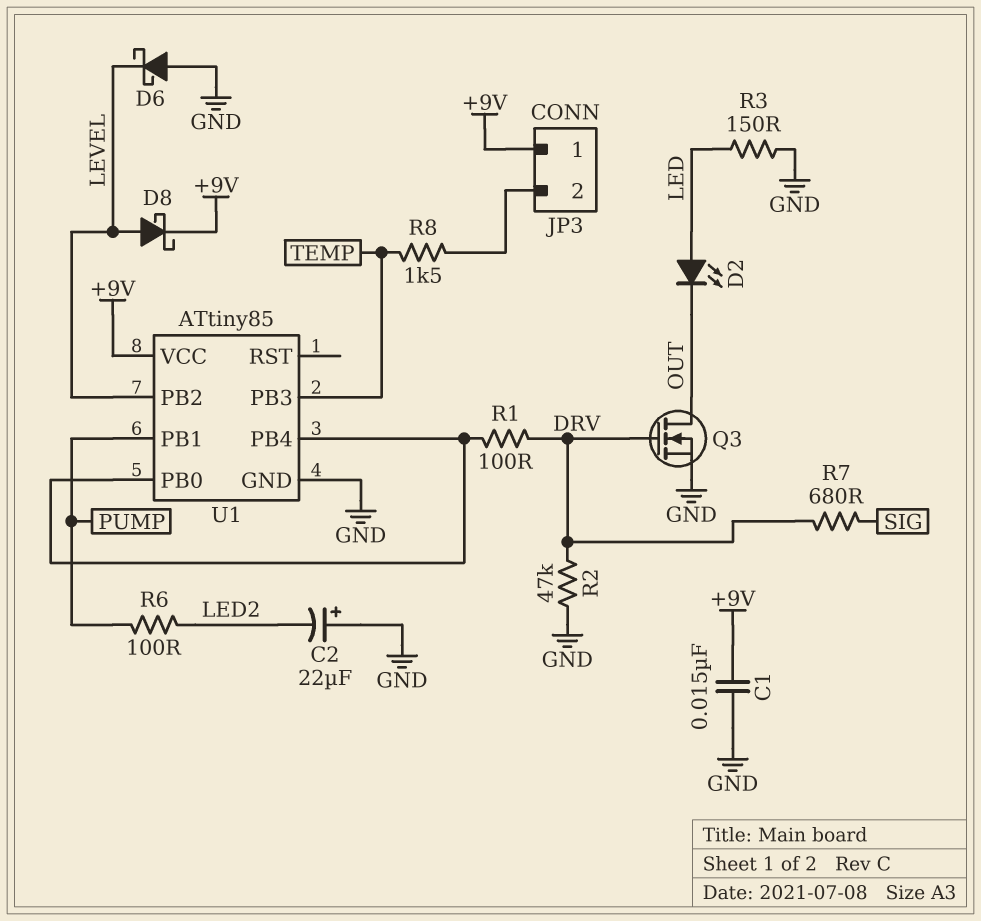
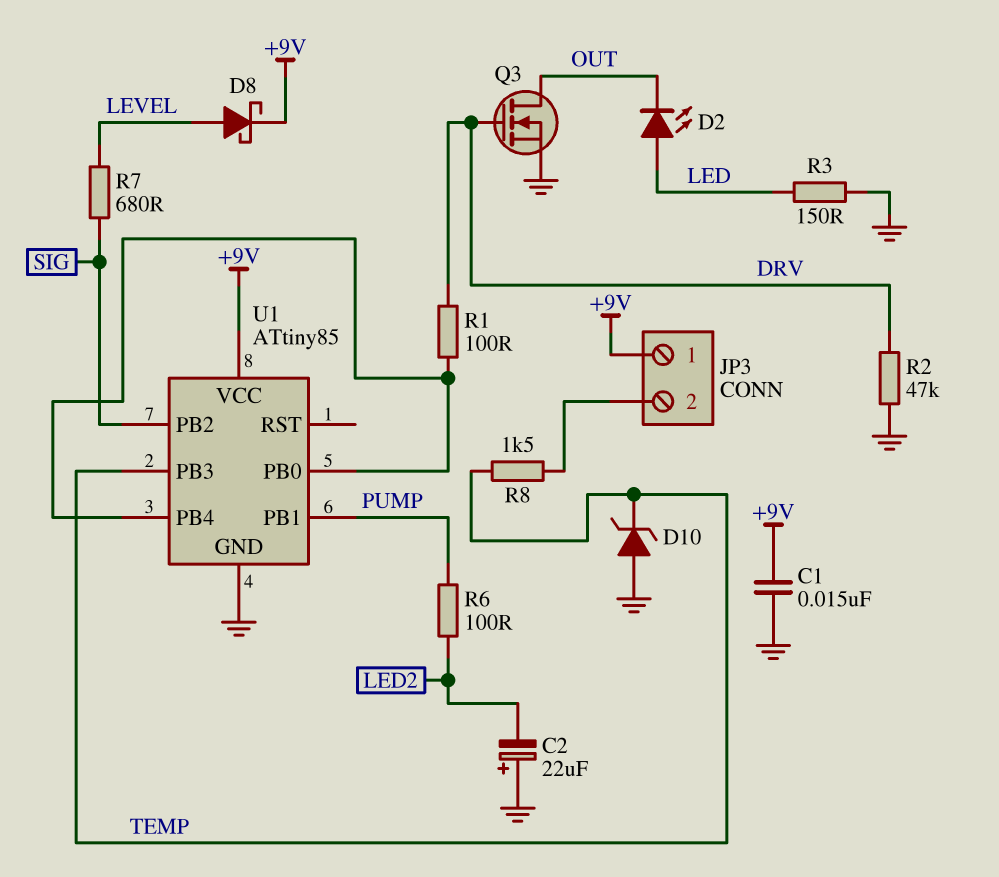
D6: schottky (A GND, K LEVEL) -> none
D10: none -> zener (A GND, K TEMP)
R7: 680 (DRV, SIG) -> 680 (LEVEL, SIG)
U1 pin PB2: LEVEL -> SIG

